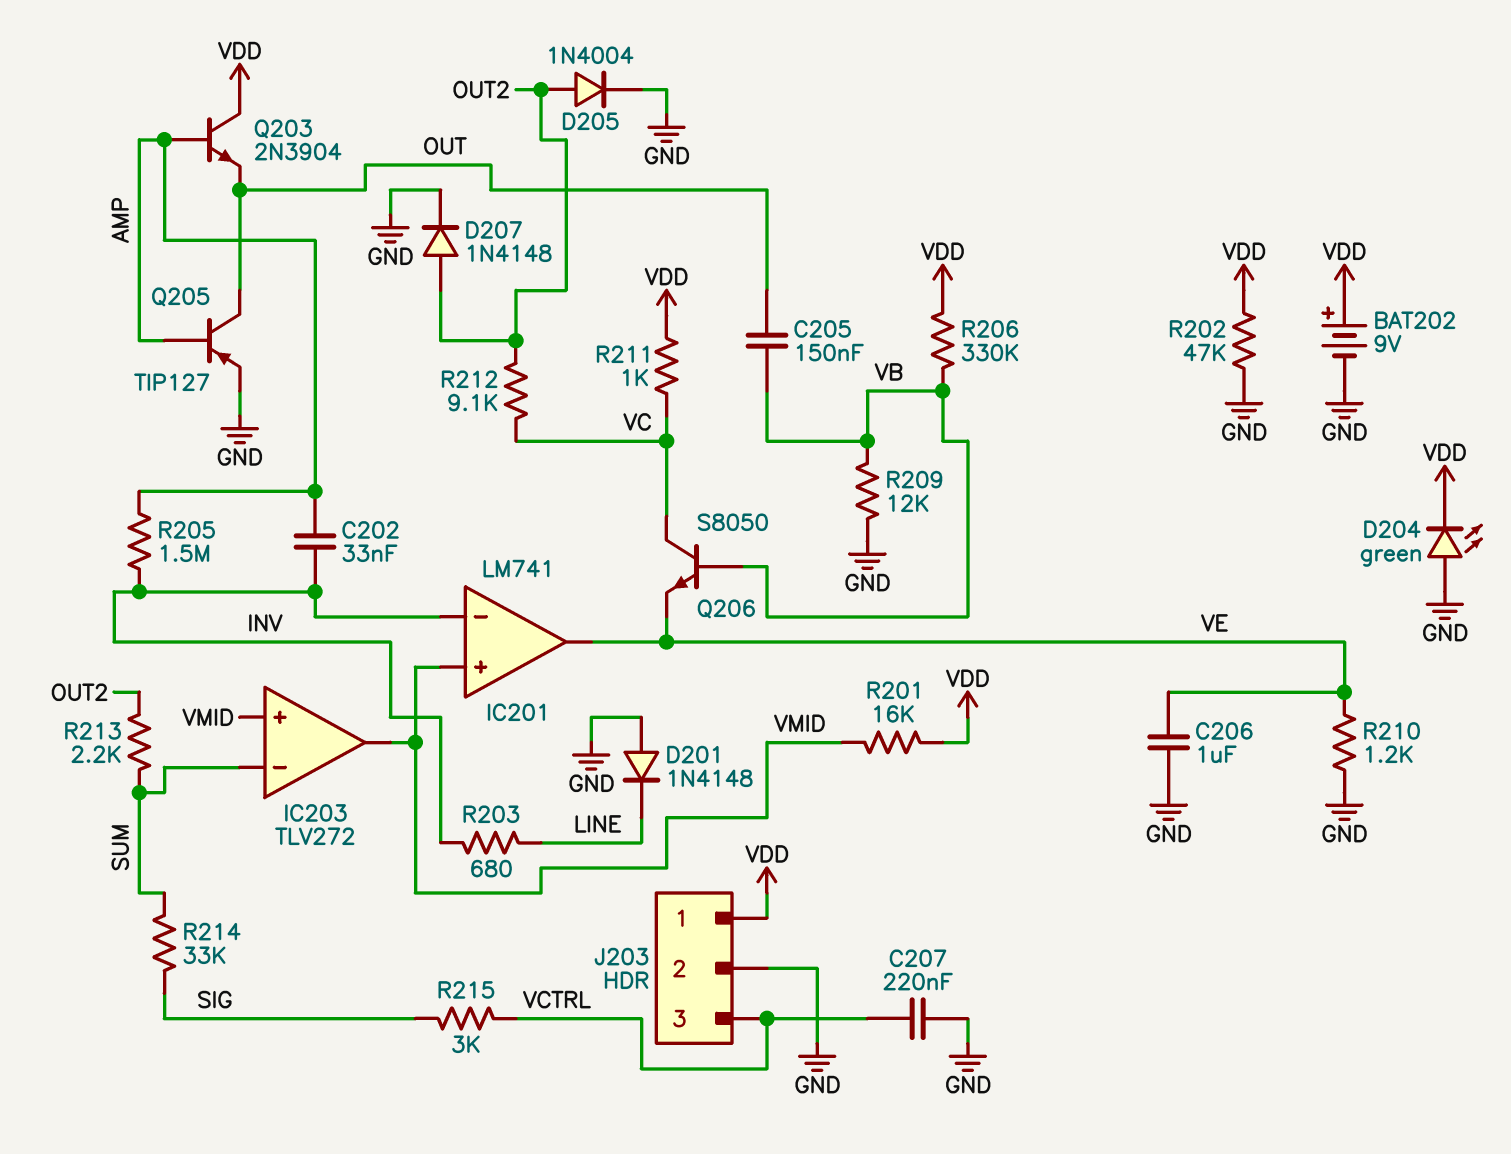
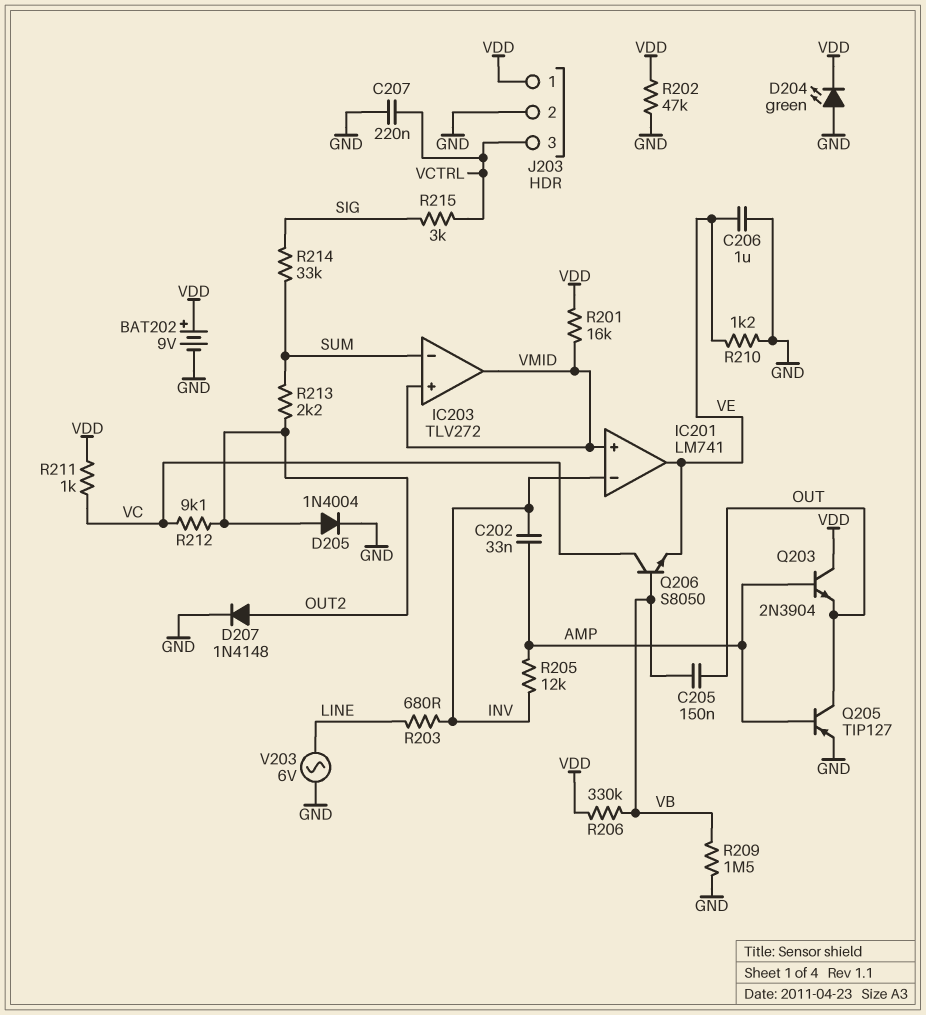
D201: diode 1N4148 (A GND, K LINE) -> none
R205: 1.5M (AMP, INV) -> 12k (AMP, INV)
R209: 12k (GND, VB) -> 1.5M (GND, VB)
V203: none -> AC 6V (GND, LINE)

